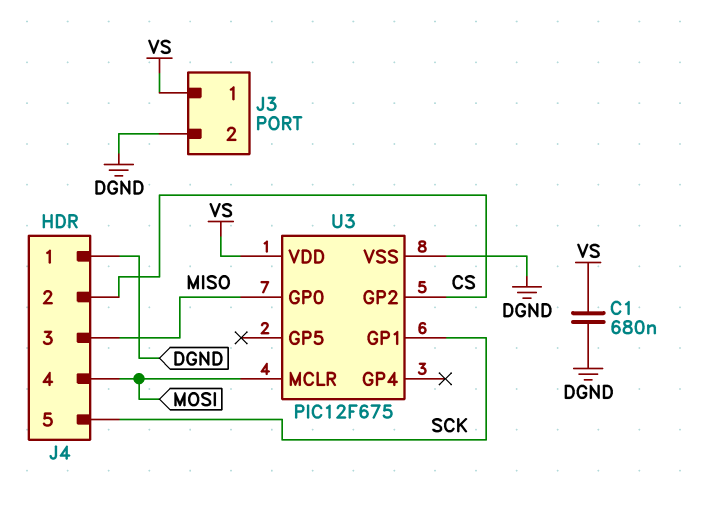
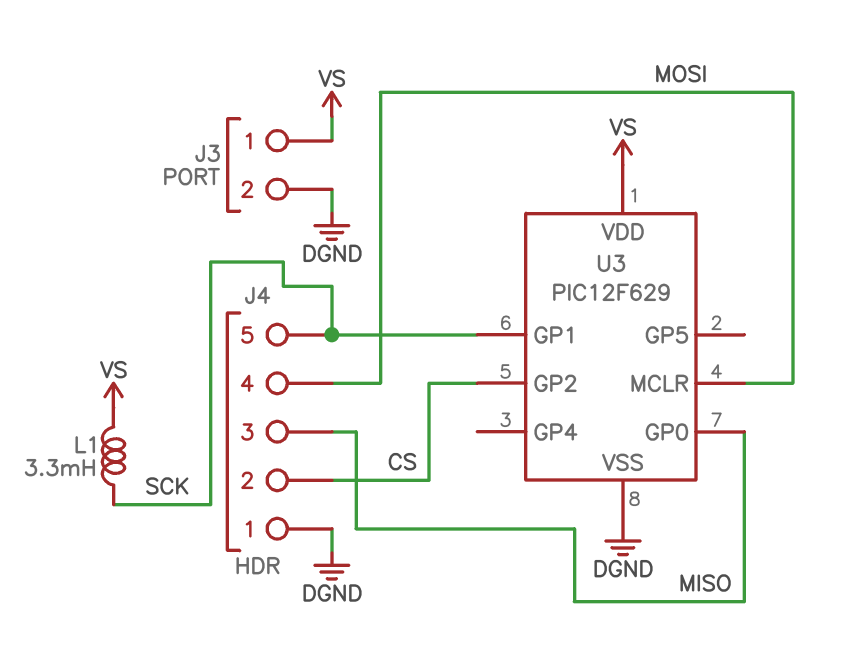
C1: 680nF (DGND, VS) -> none
L1: none -> 3.3mH (SCK, VS)
U3: PIC12F675 -> PIC12F629

